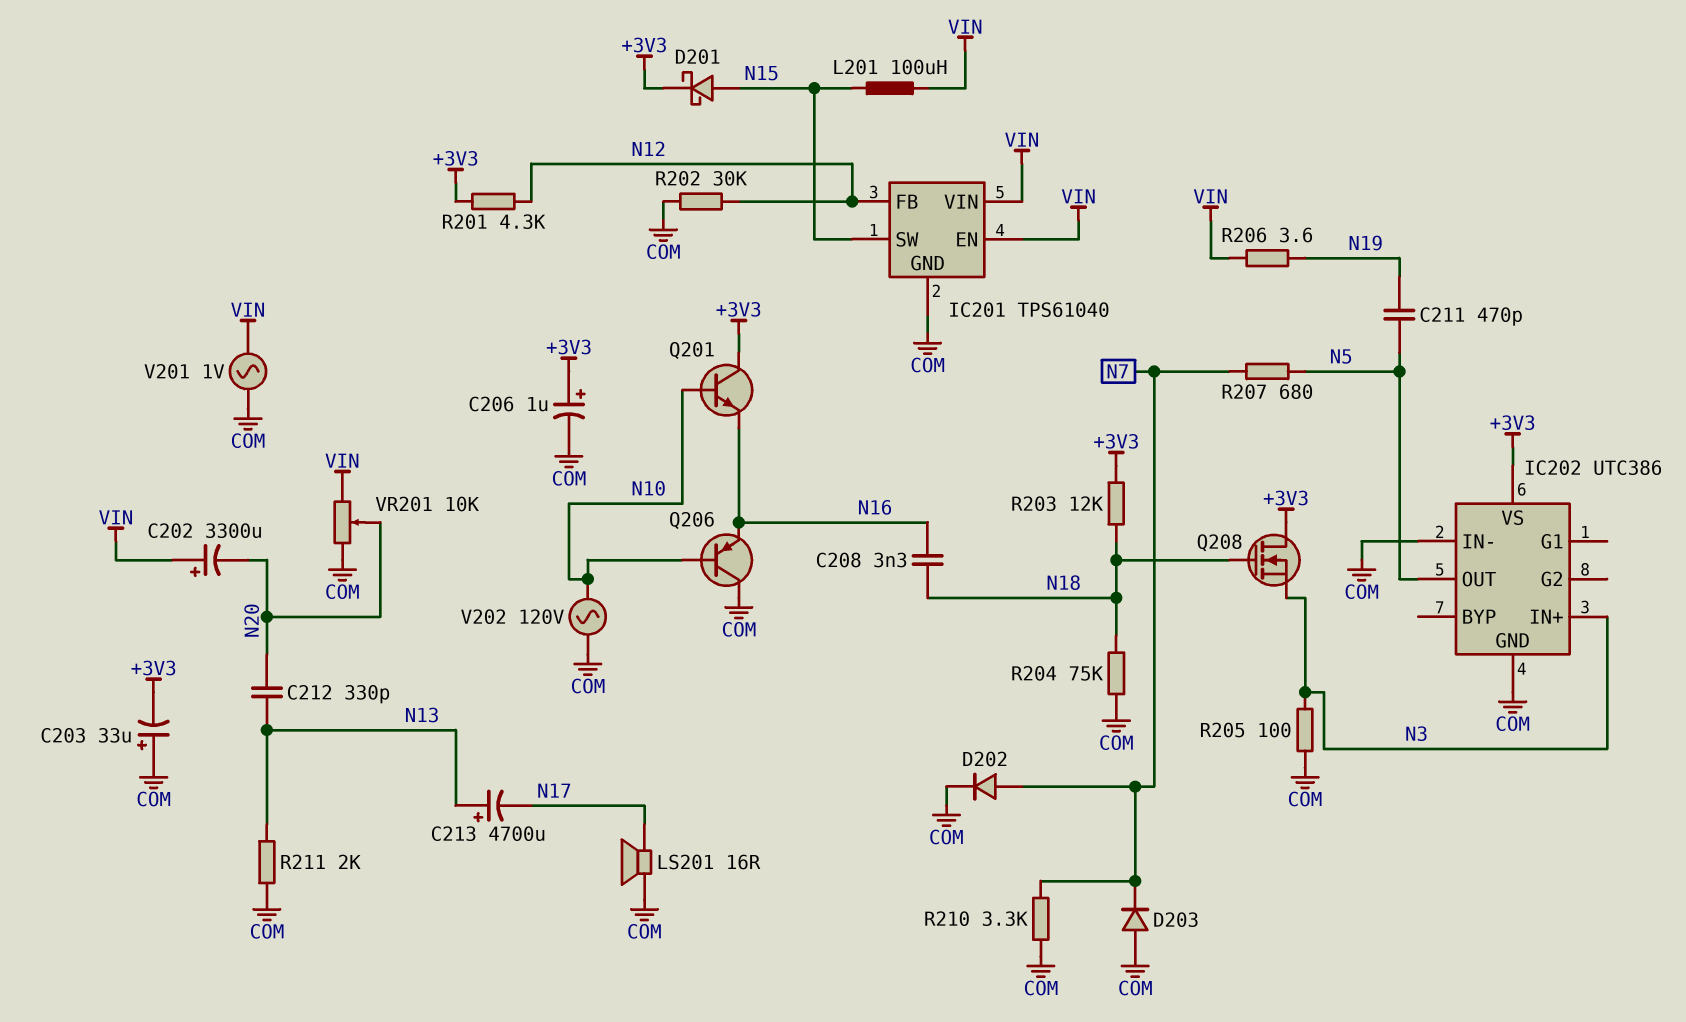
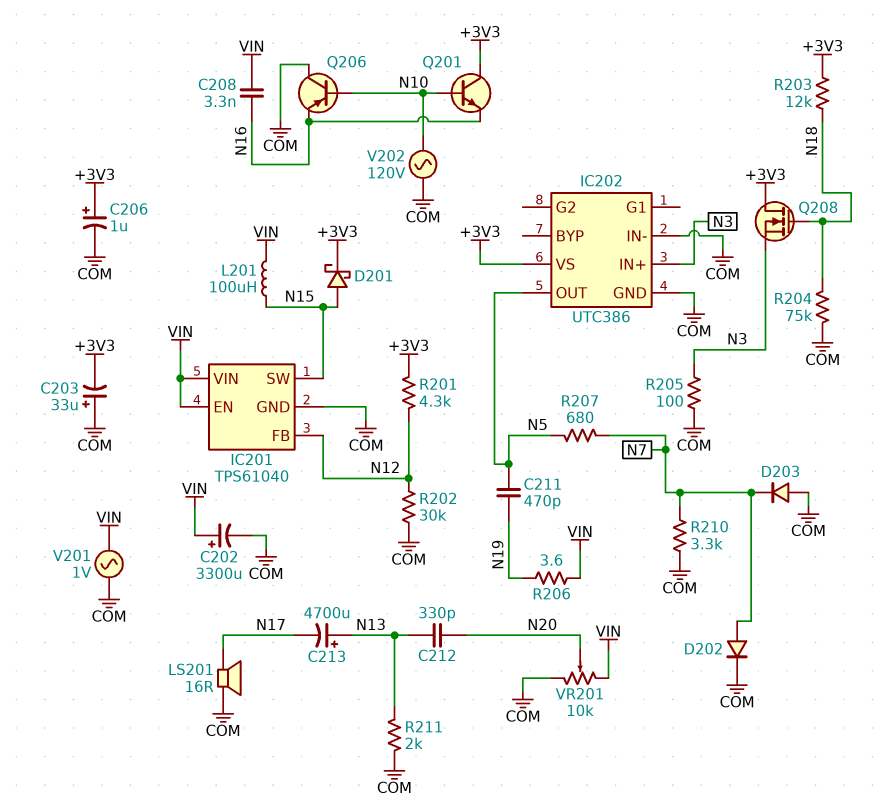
C202: 3300uF (plus VIN, minus N20) -> 3300uF (plus VIN, minus COM)
C208: 3.3nF (N16, N18) -> 3.3nF (N16, VIN)

